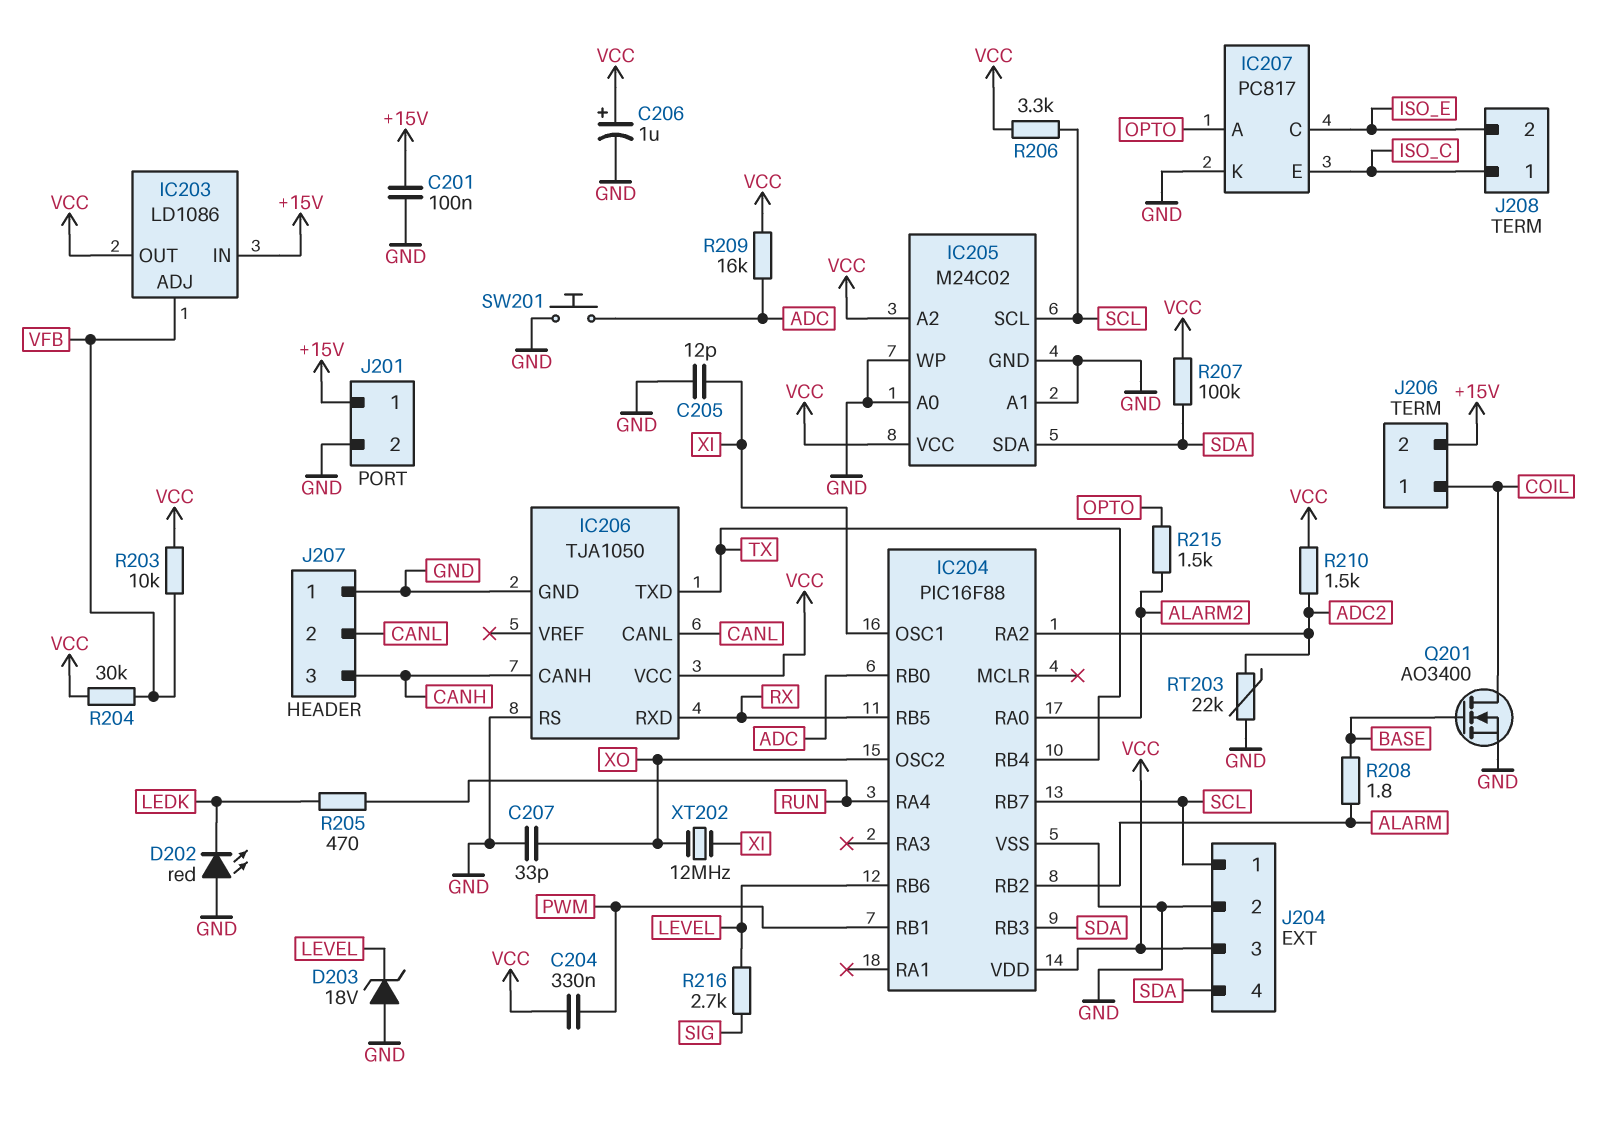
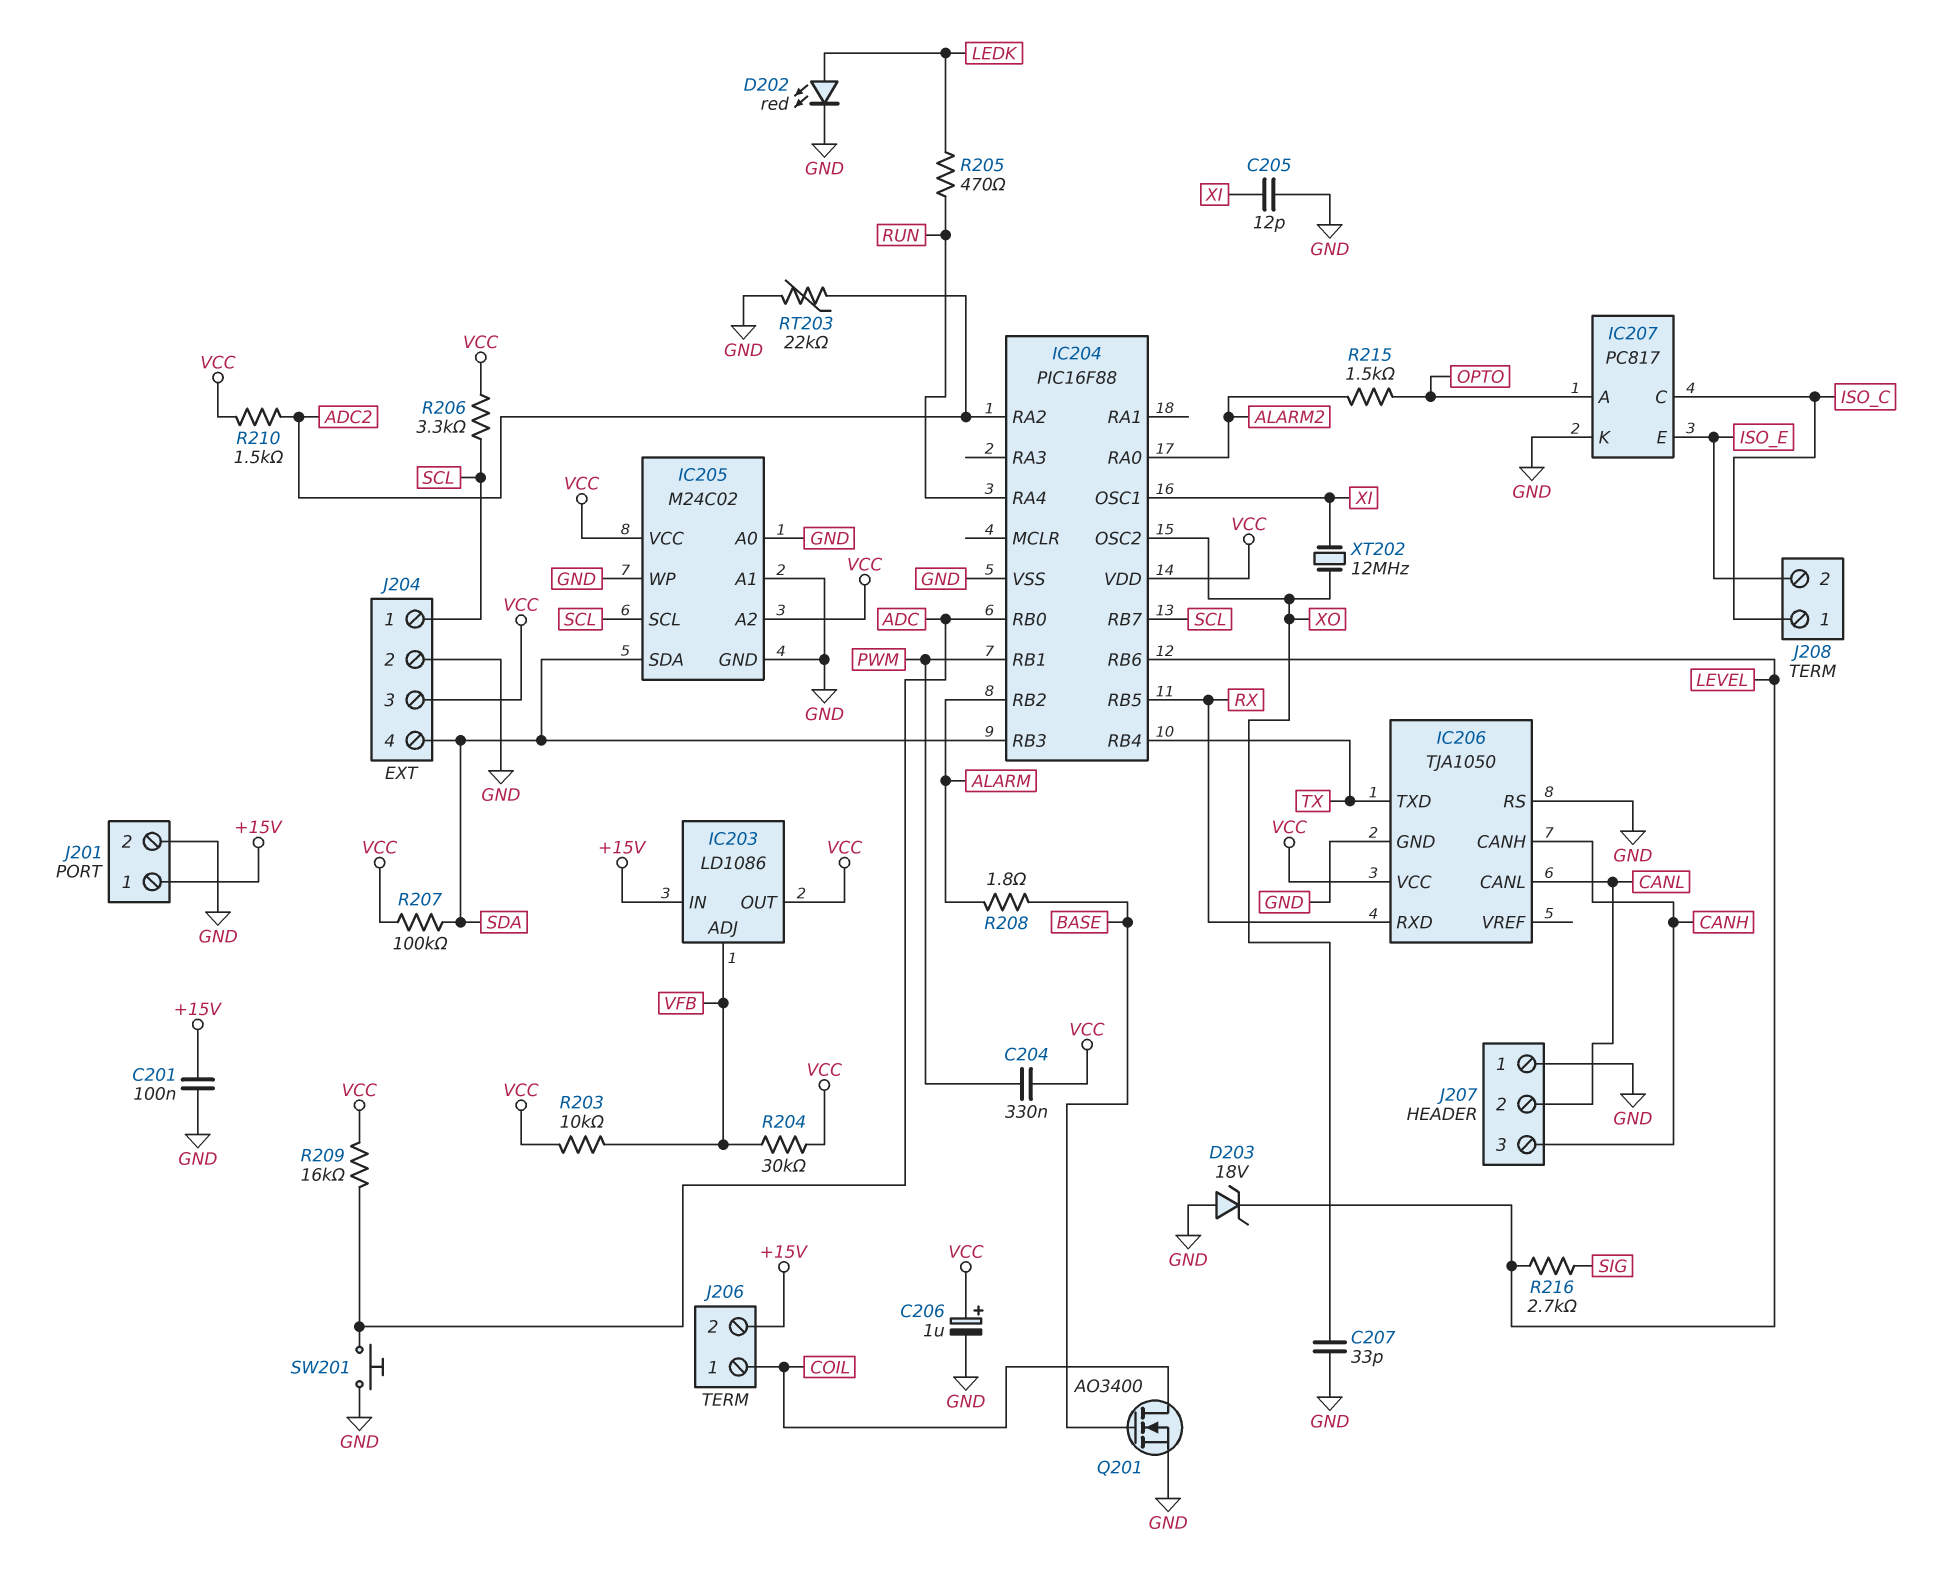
D202: LED red (A GND, K LEDK) -> LED red (A LEDK, K GND)
IC207 pin C: ISO_E -> ISO_C
IC207 pin E: ISO_C -> ISO_E

